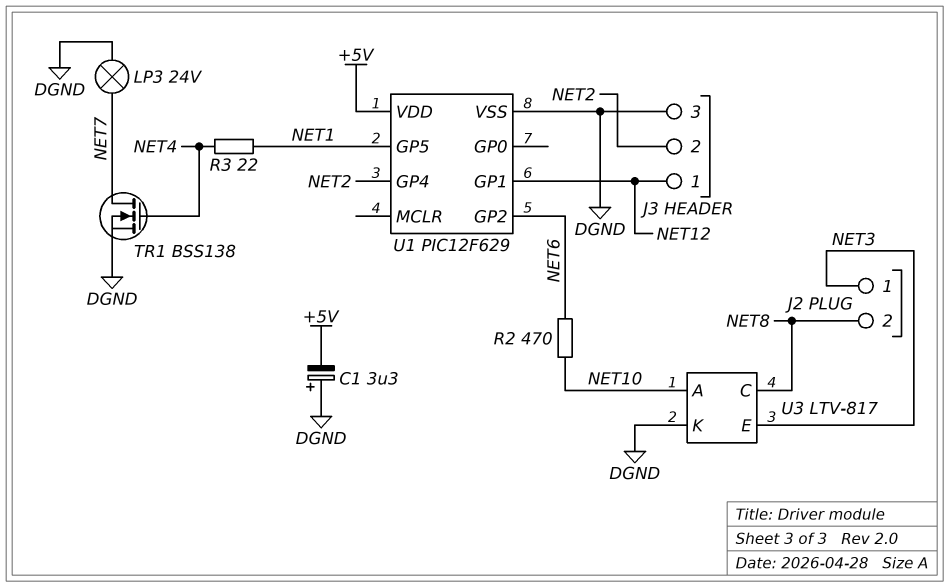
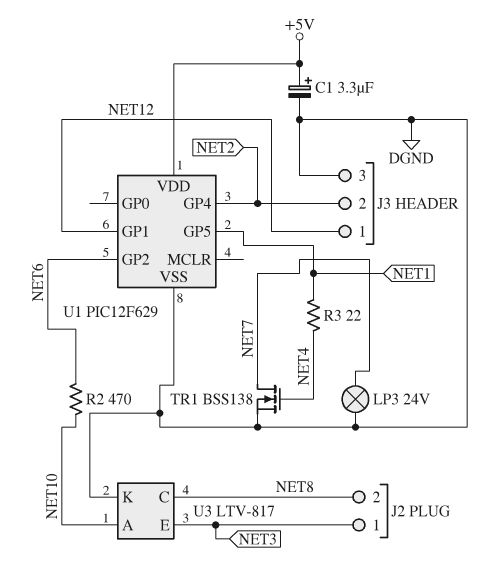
C1: 3.3uF (plus DGND, minus +5V) -> 3.3uF (plus +5V, minus DGND)

